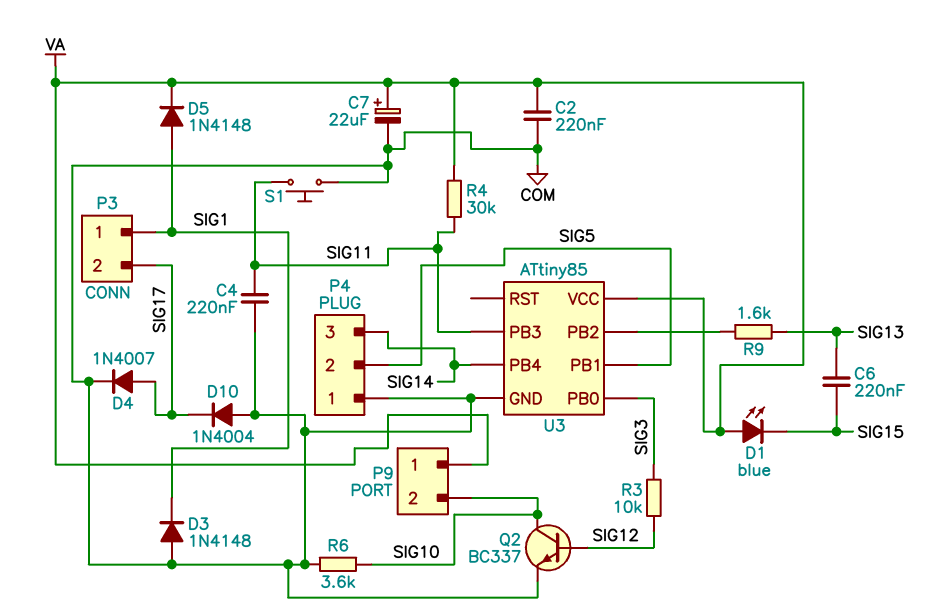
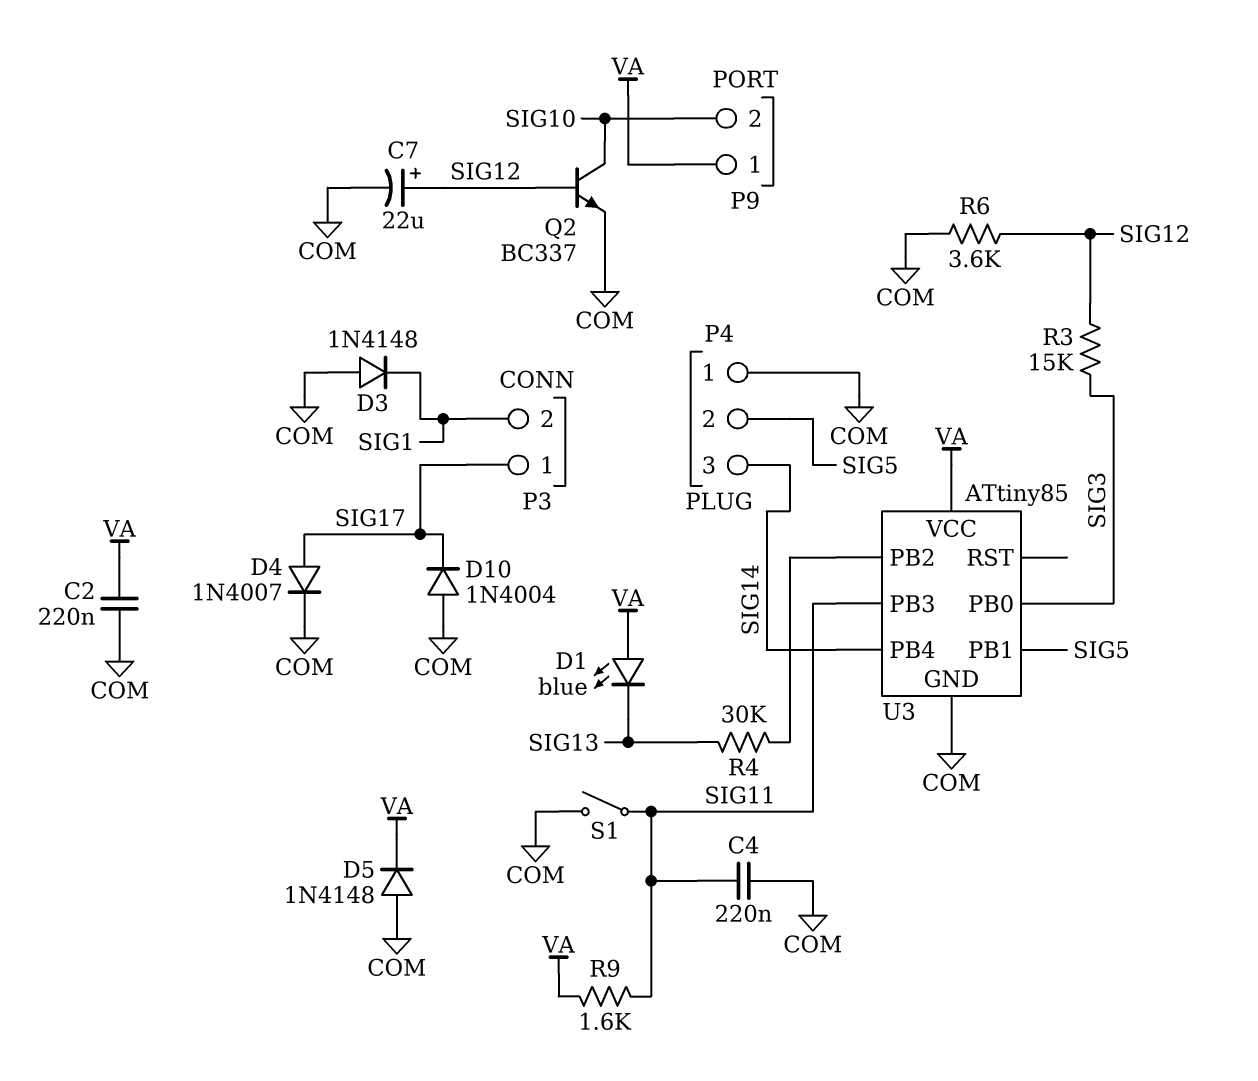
C6: 220nF (SIG13, SIG15) -> none
C7: 22uF (plus VA, minus COM) -> 22uF (plus SIG12, minus COM)
D1: LED blue (A VA, K SIG15) -> LED blue (A VA, K SIG13)
D5: diode 1N4148 (A SIG1, K VA) -> diode 1N4148 (A COM, K VA)
P3 pin 1: SIG1 -> SIG17
P3 pin 2: SIG17 -> SIG1
R3: 10k (SIG3, SIG12) -> 15k (SIG3, SIG12)
R4: 30k (SIG11, VA) -> 30k (SIG13, U3/PB2)
R6: 3.6k (COM, SIG10) -> 3.6k (COM, SIG12)
R9: 1.6k (SIG13, U3/PB2) -> 1.6k (SIG11, VA)
S1: button (COM, SIG11) -> switch (COM, SIG11)

